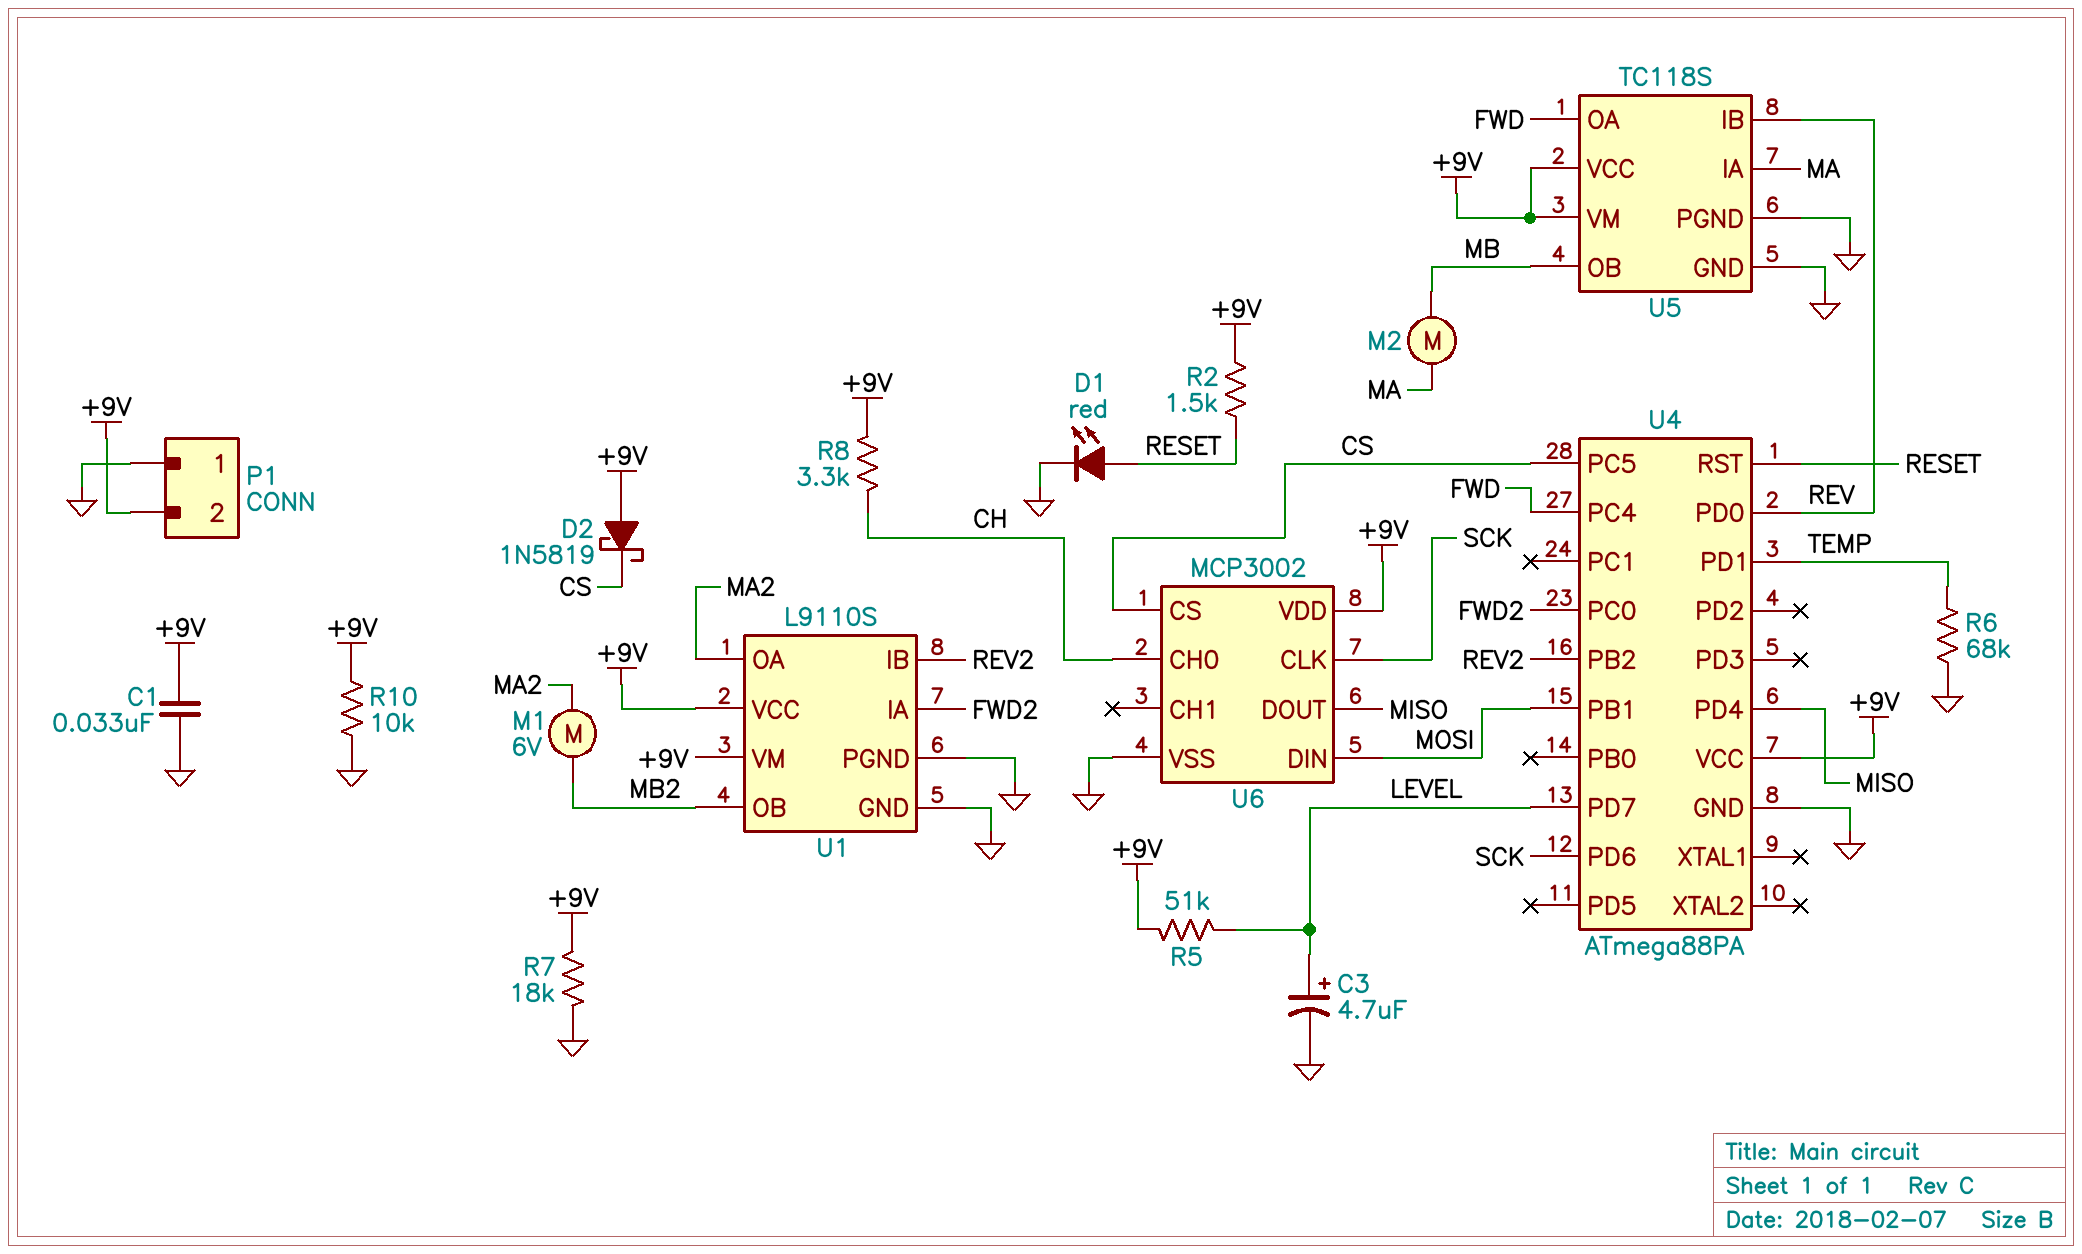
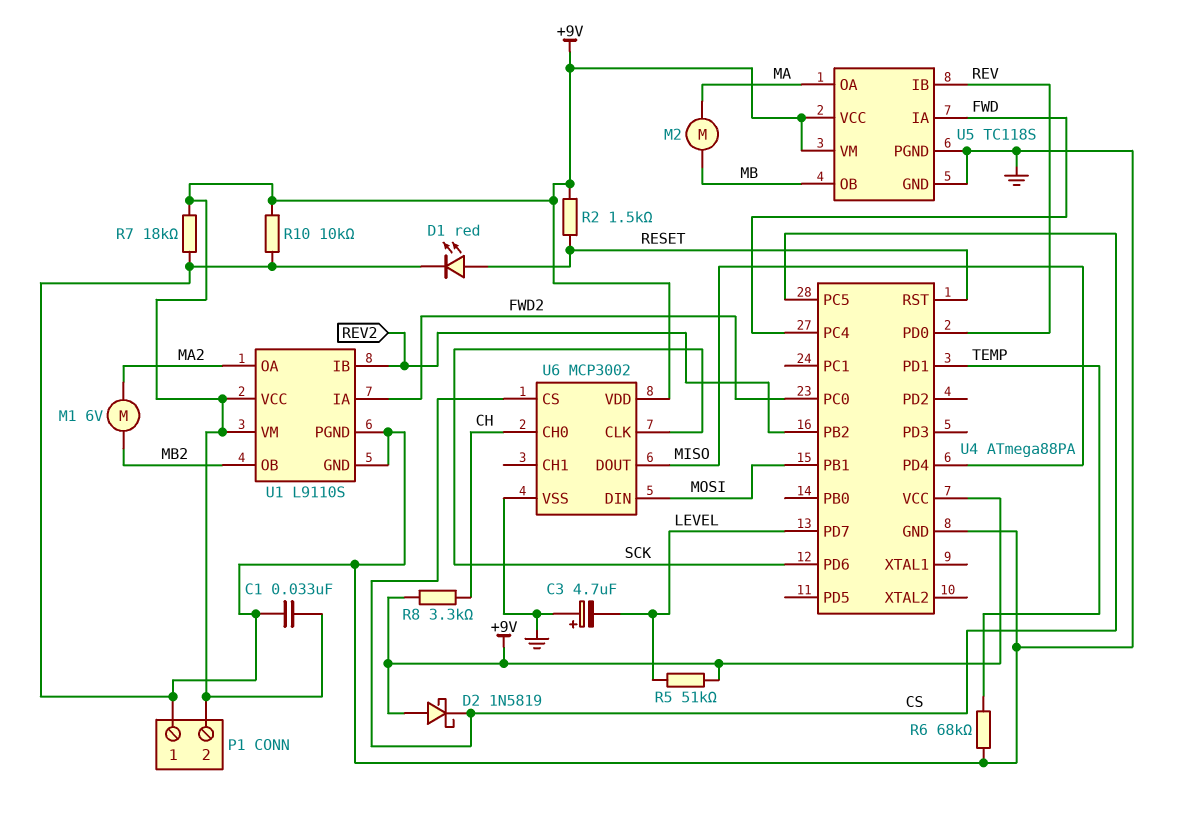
C3: 4.7uF (plus LEVEL, minus GND) -> 4.7uF (plus GND, minus LEVEL)
U5 pin IA: MA -> FWD
U5 pin OA: FWD -> MA

